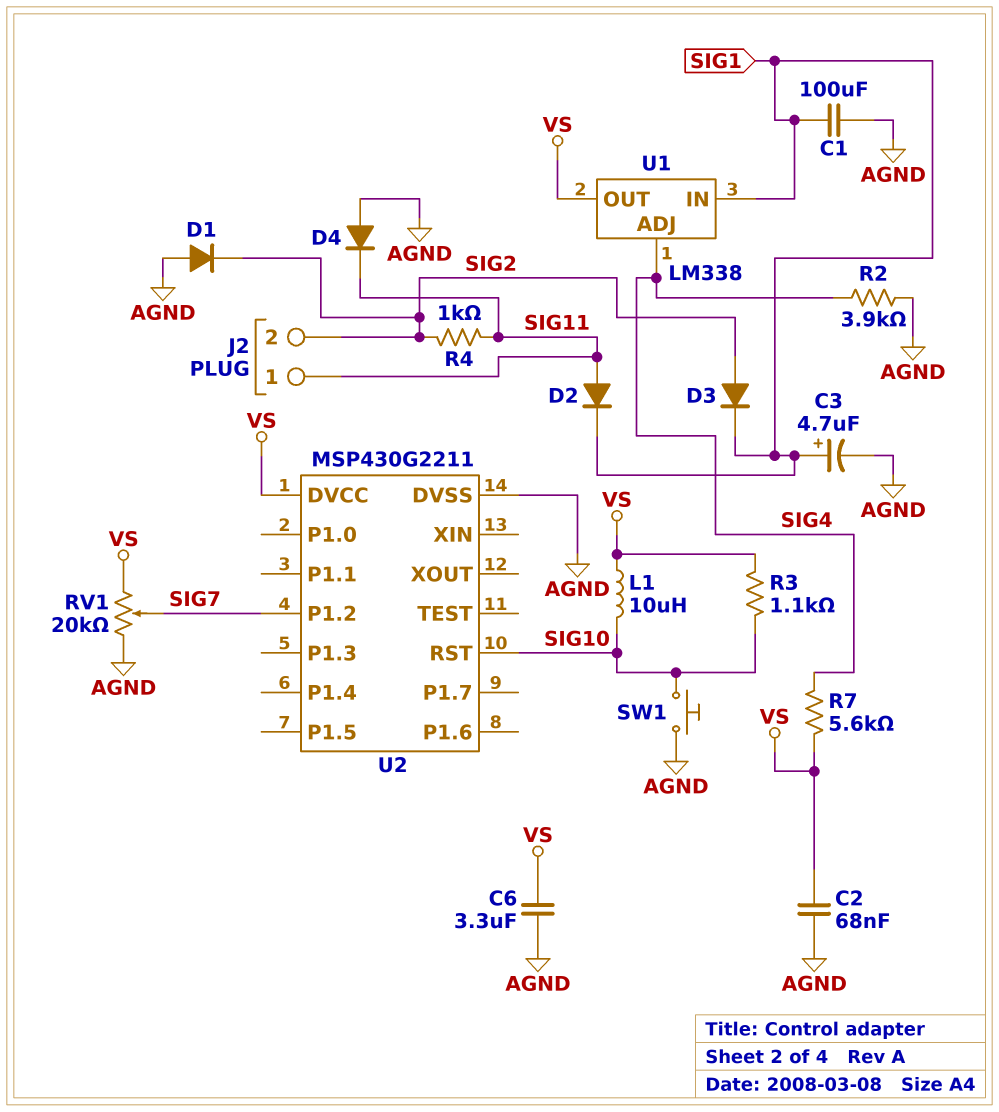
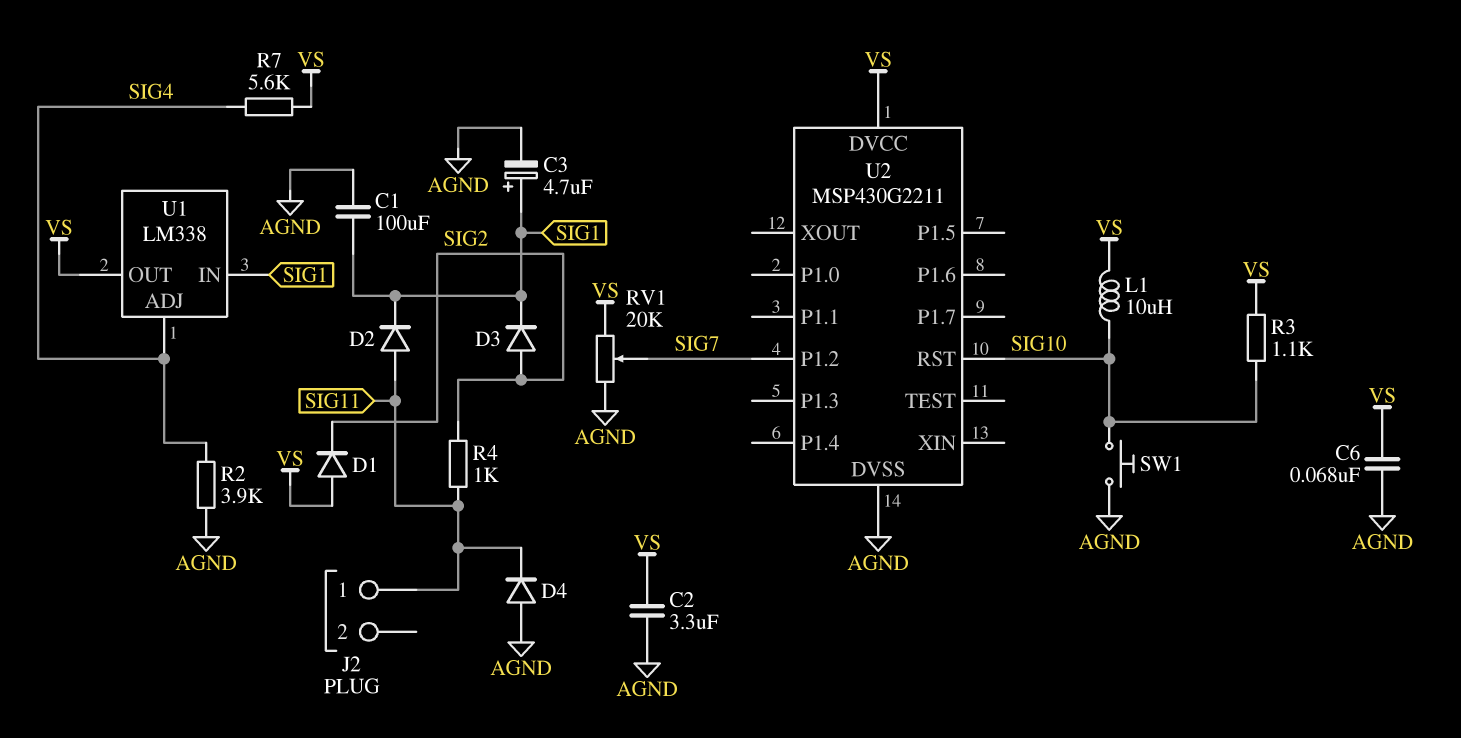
C2: 68nF (AGND, VS) -> 3.3uF (AGND, VS)
C6: 3.3uF (AGND, VS) -> 68nF (AGND, VS)
D1: diode (A AGND, K SIG2) -> diode (A VS, K SIG2)
J2 pin 2: SIG2 -> none

